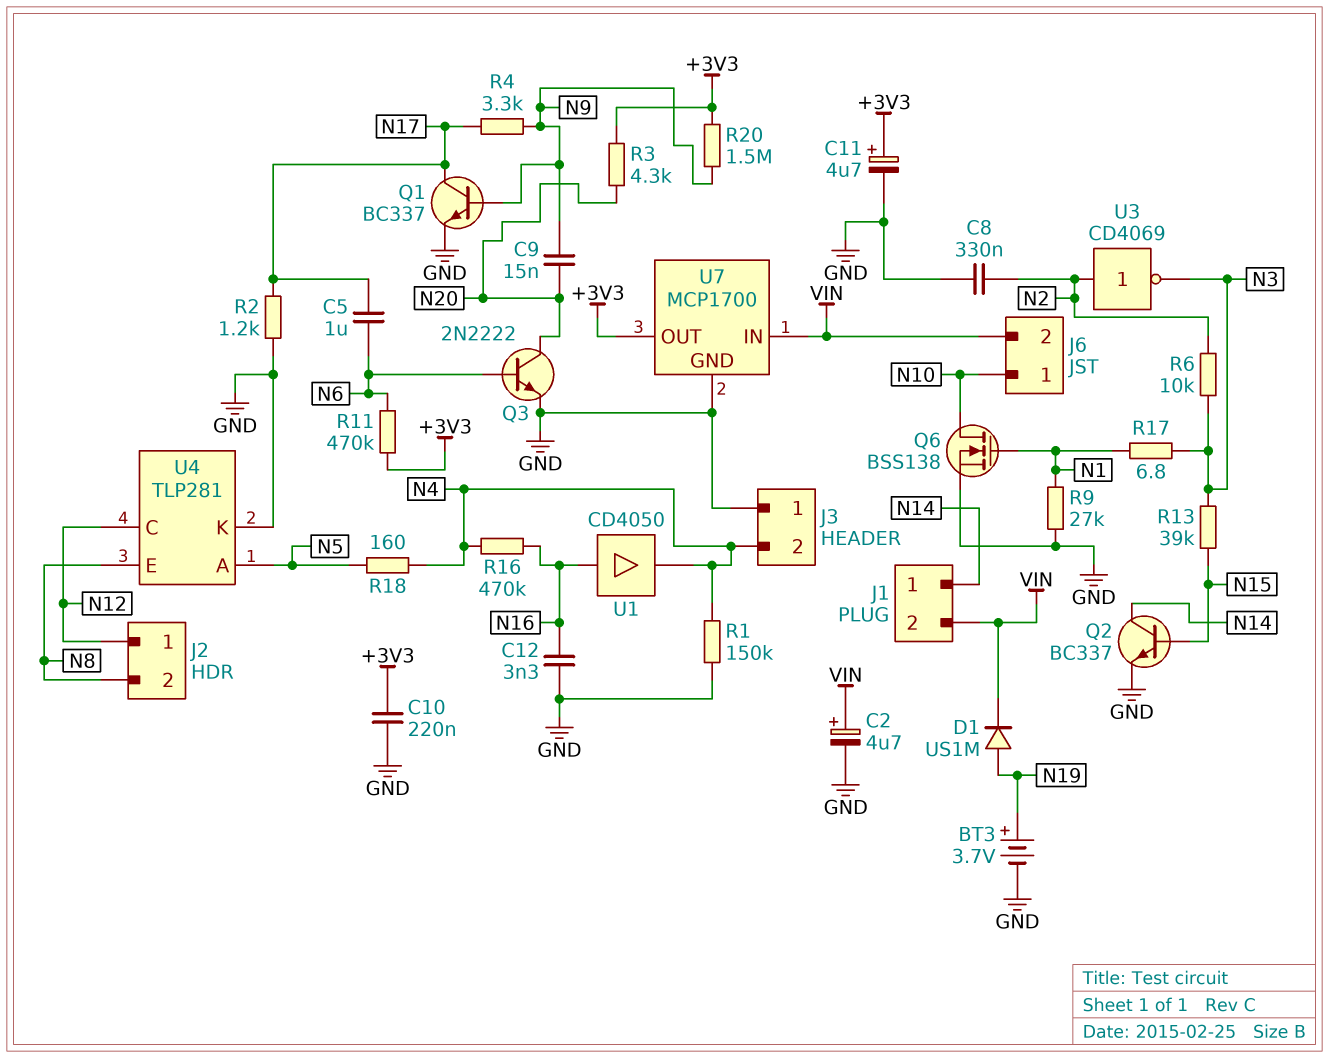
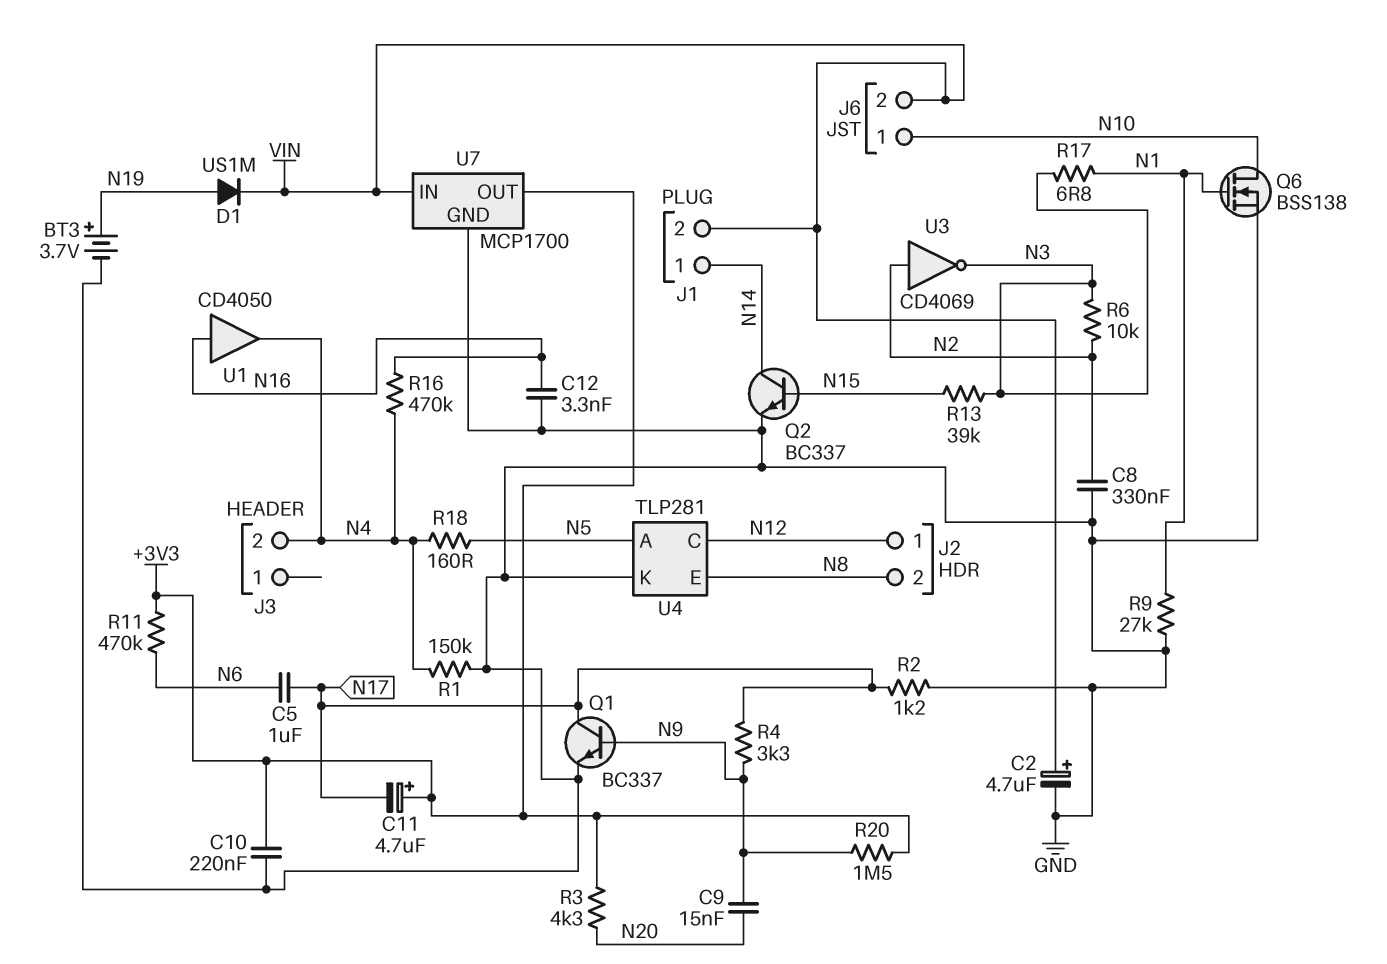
C11: 4.7uF (plus +3V3, minus GND) -> 4.7uF (plus +3V3, minus N17)
J3 pin 1: GND -> none
Q3: NPN 2N2222 (B N6, C N20, E GND) -> none

